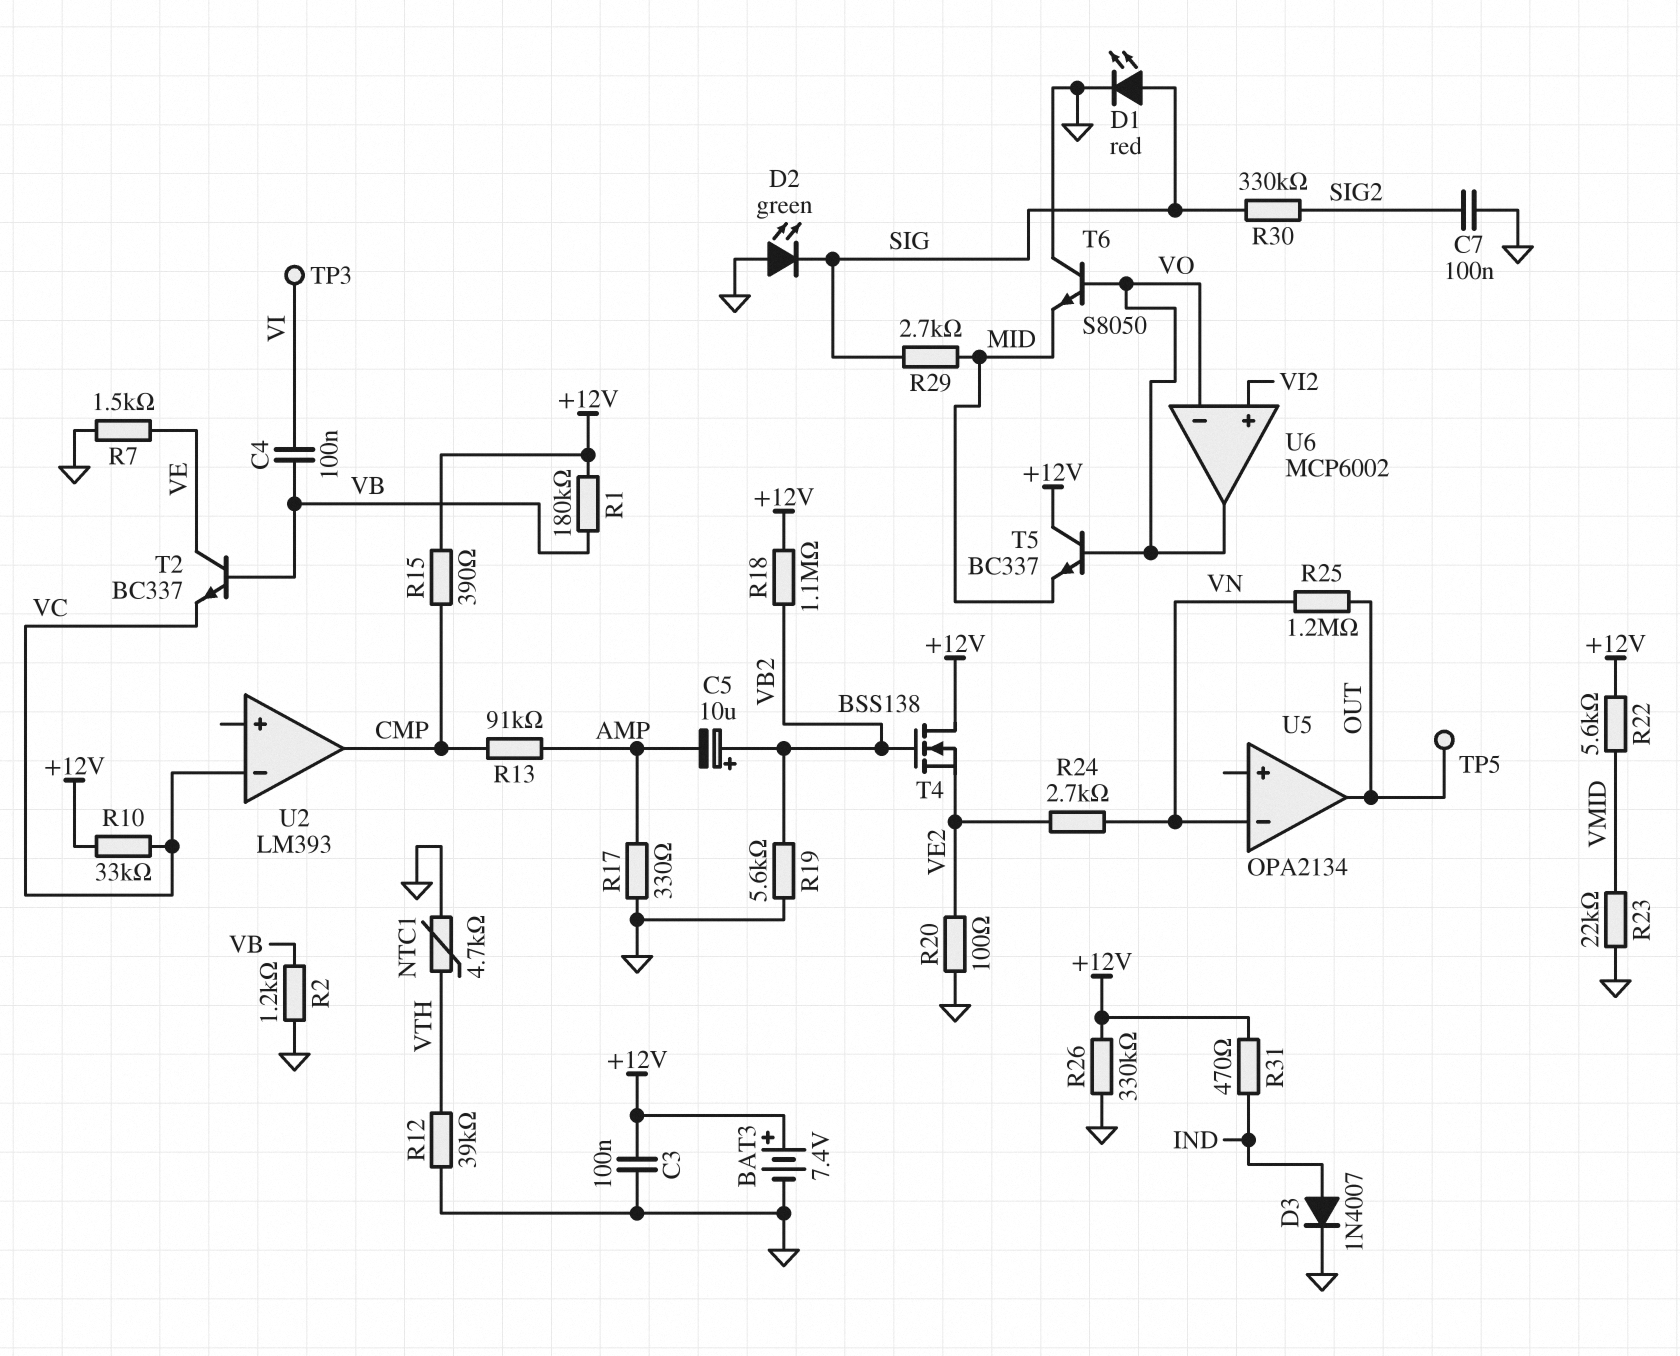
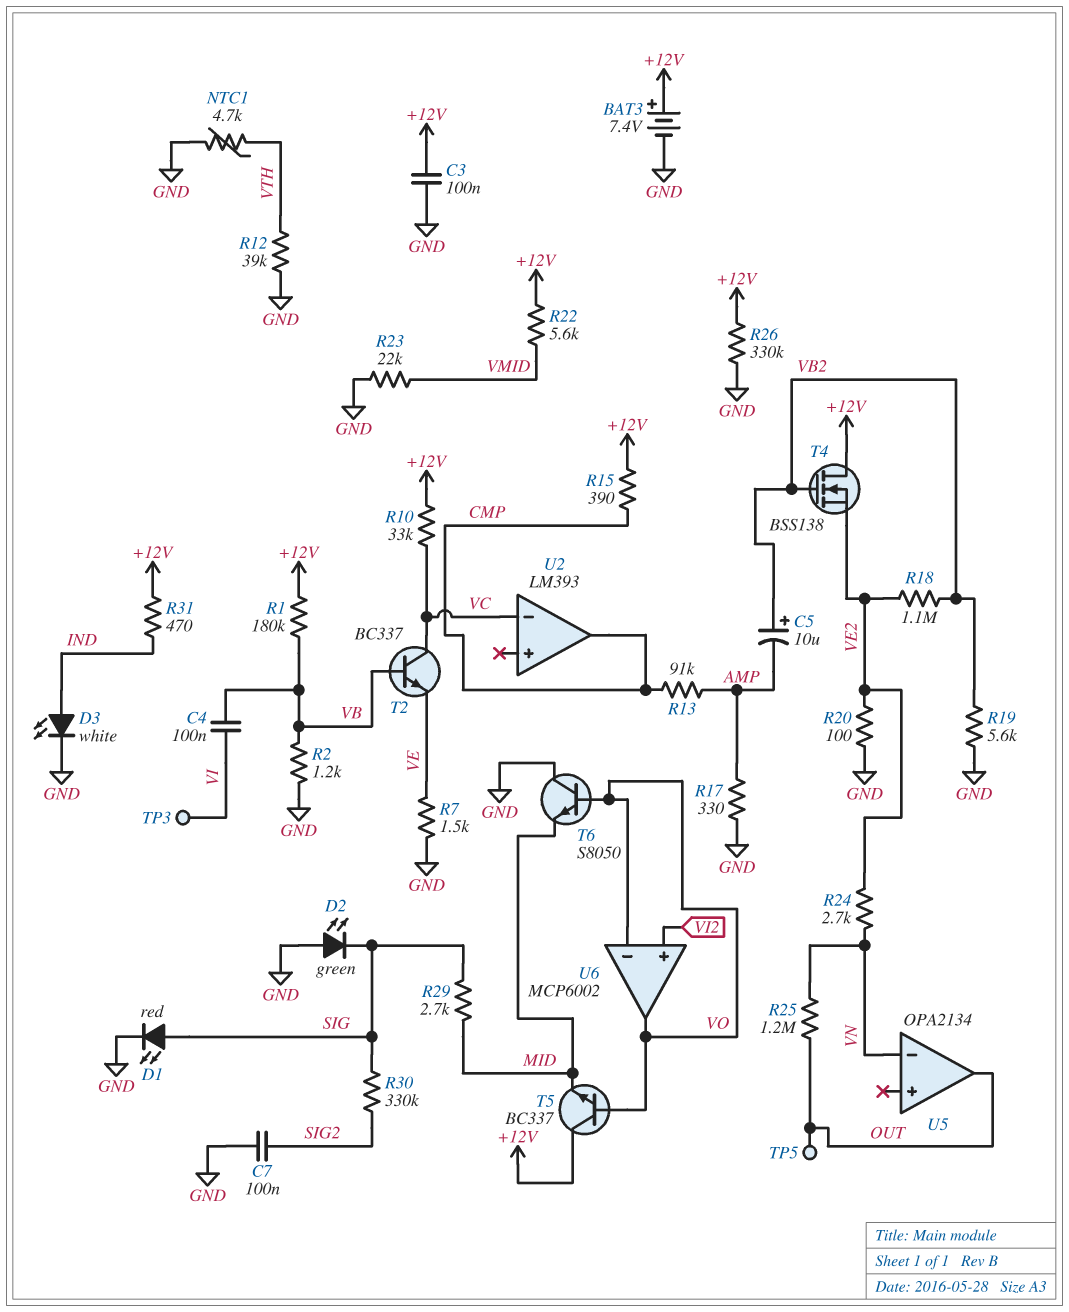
D3: diode 1N4007 (A IND, K GND) -> LED white (A IND, K GND)
R18: 1.1M (+12V, VB2) -> 1.1M (VB2, VE2)
T2: NPN BC337 (B VB, C VE, E VC) -> NPN BC337 (B VB, C VC, E VE)

